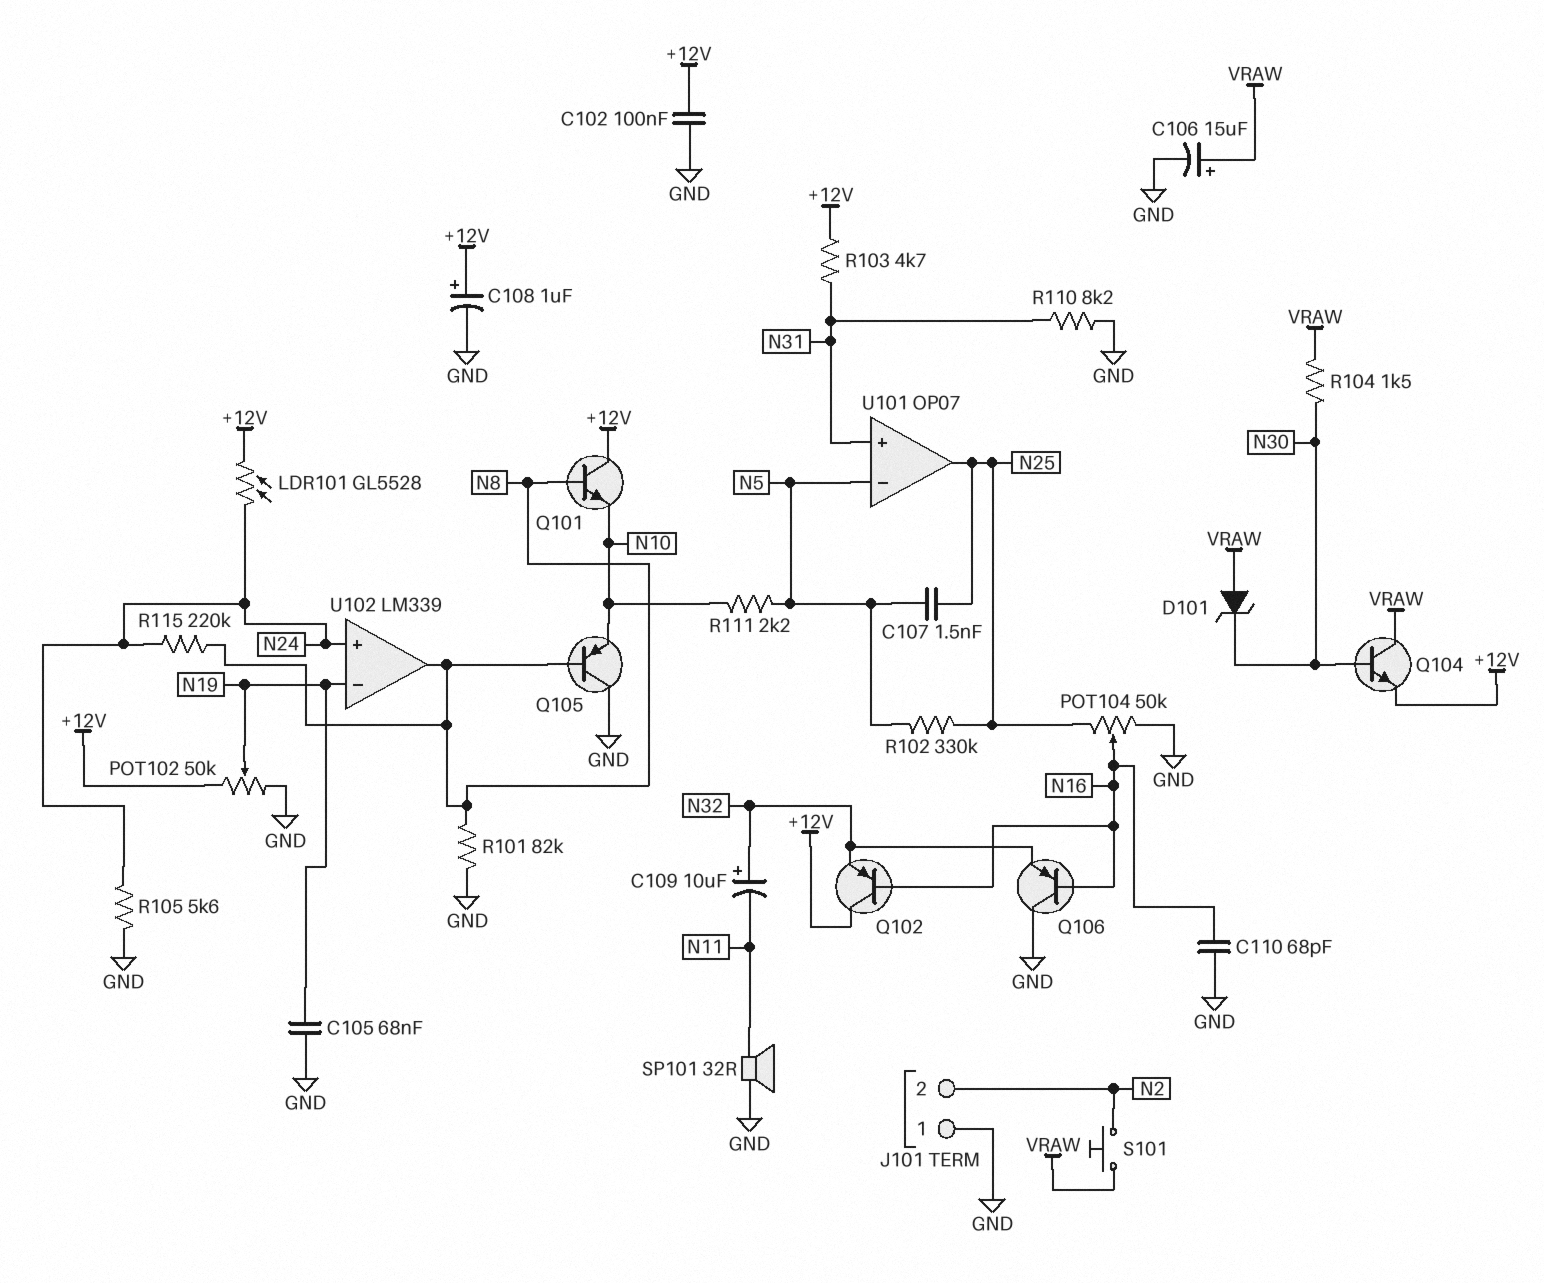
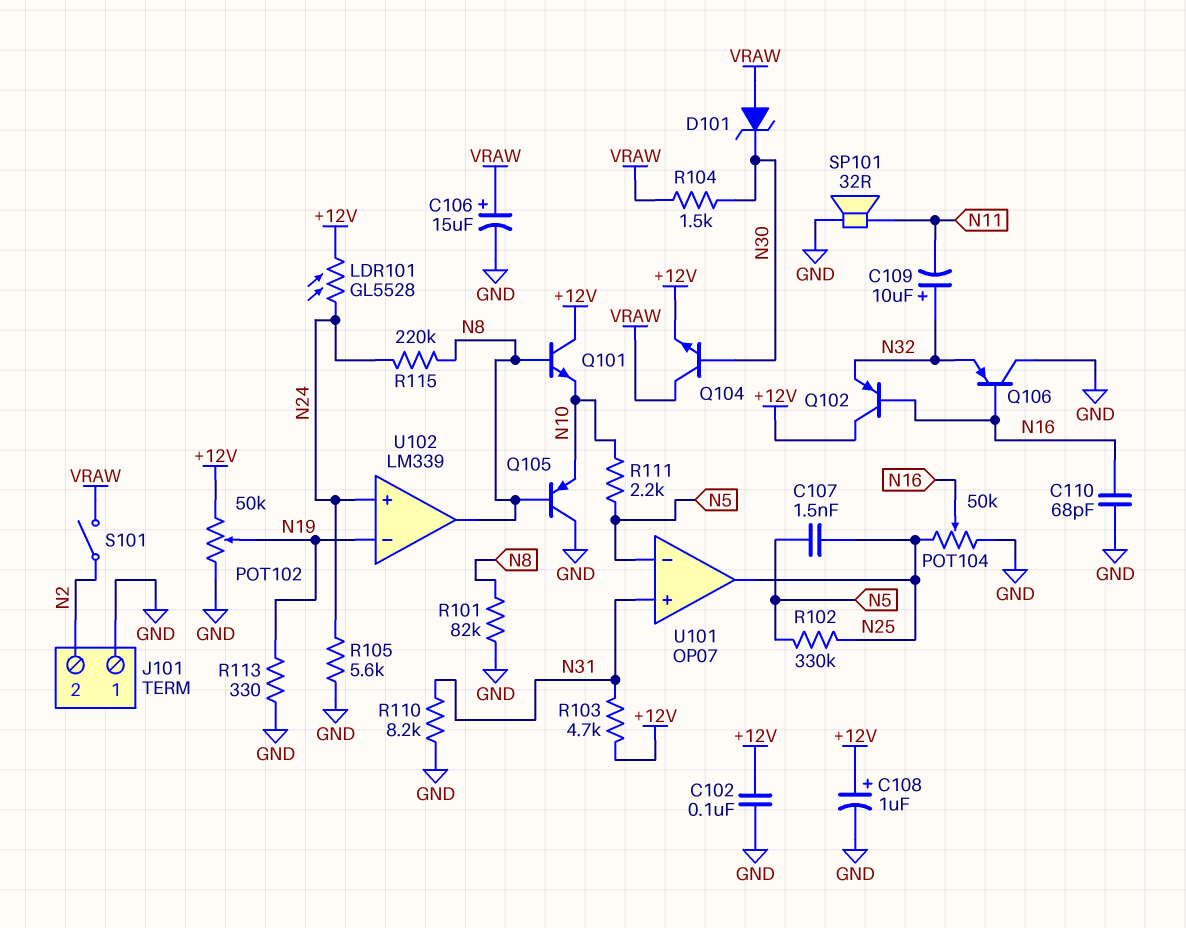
C105: 68nF (GND, N19) -> none
R113: none -> 330 (GND, N19)
S101: button (N2, VRAW) -> switch (N2, VRAW)

